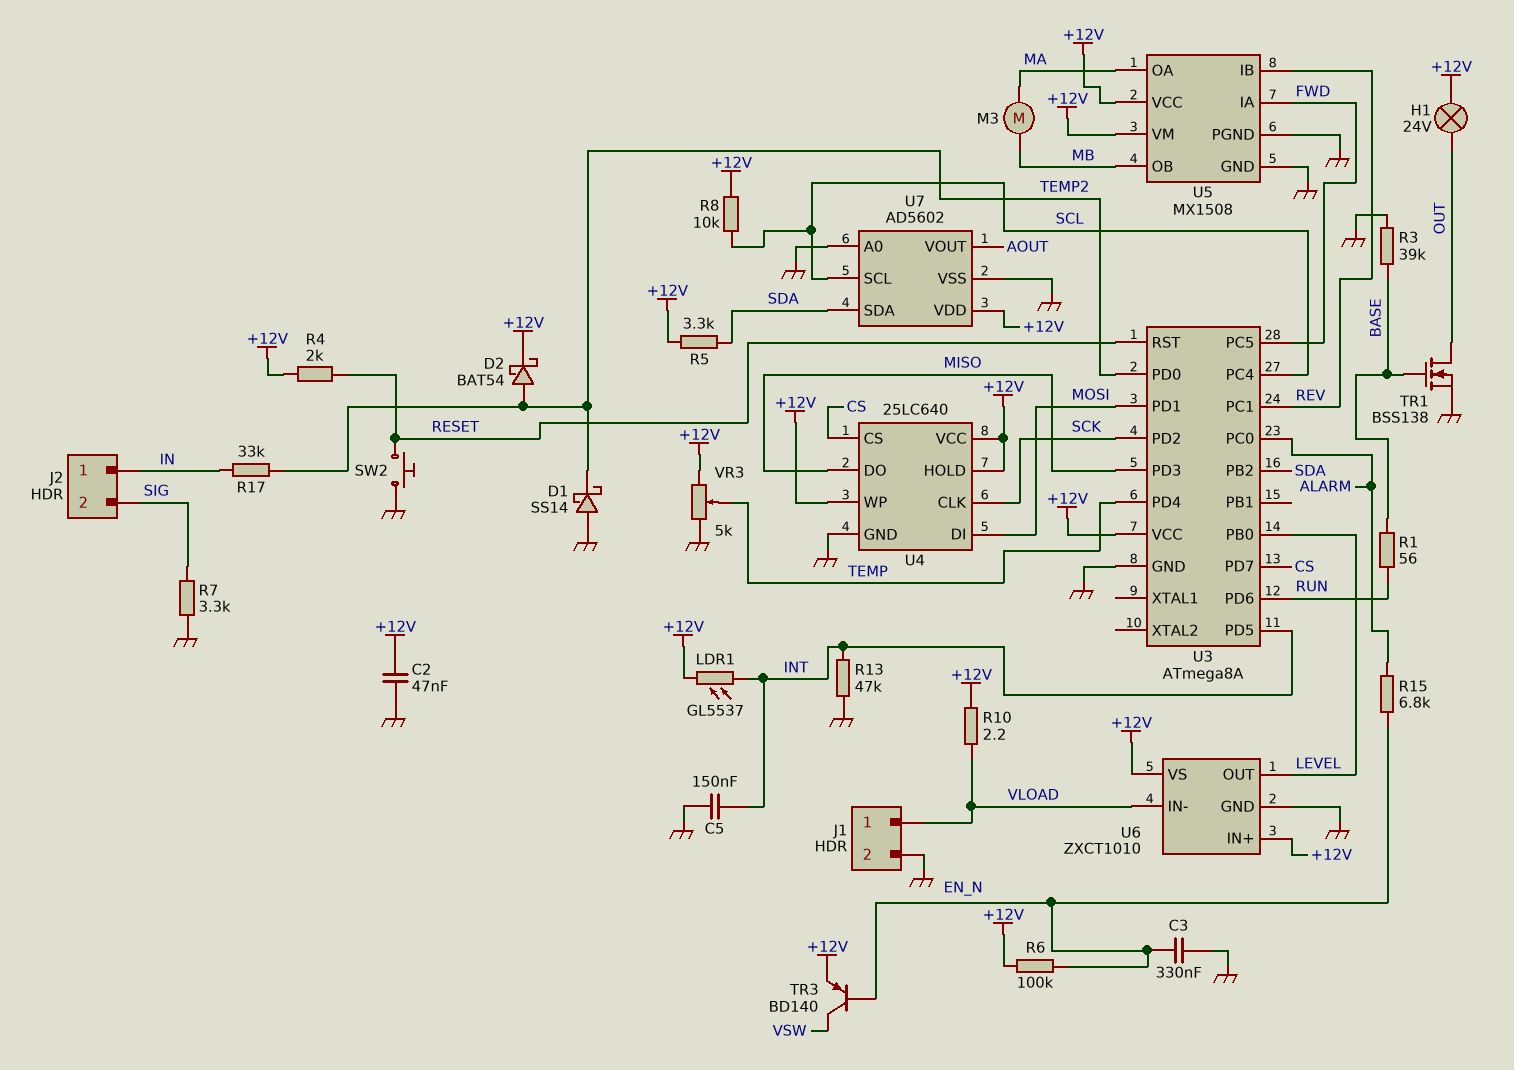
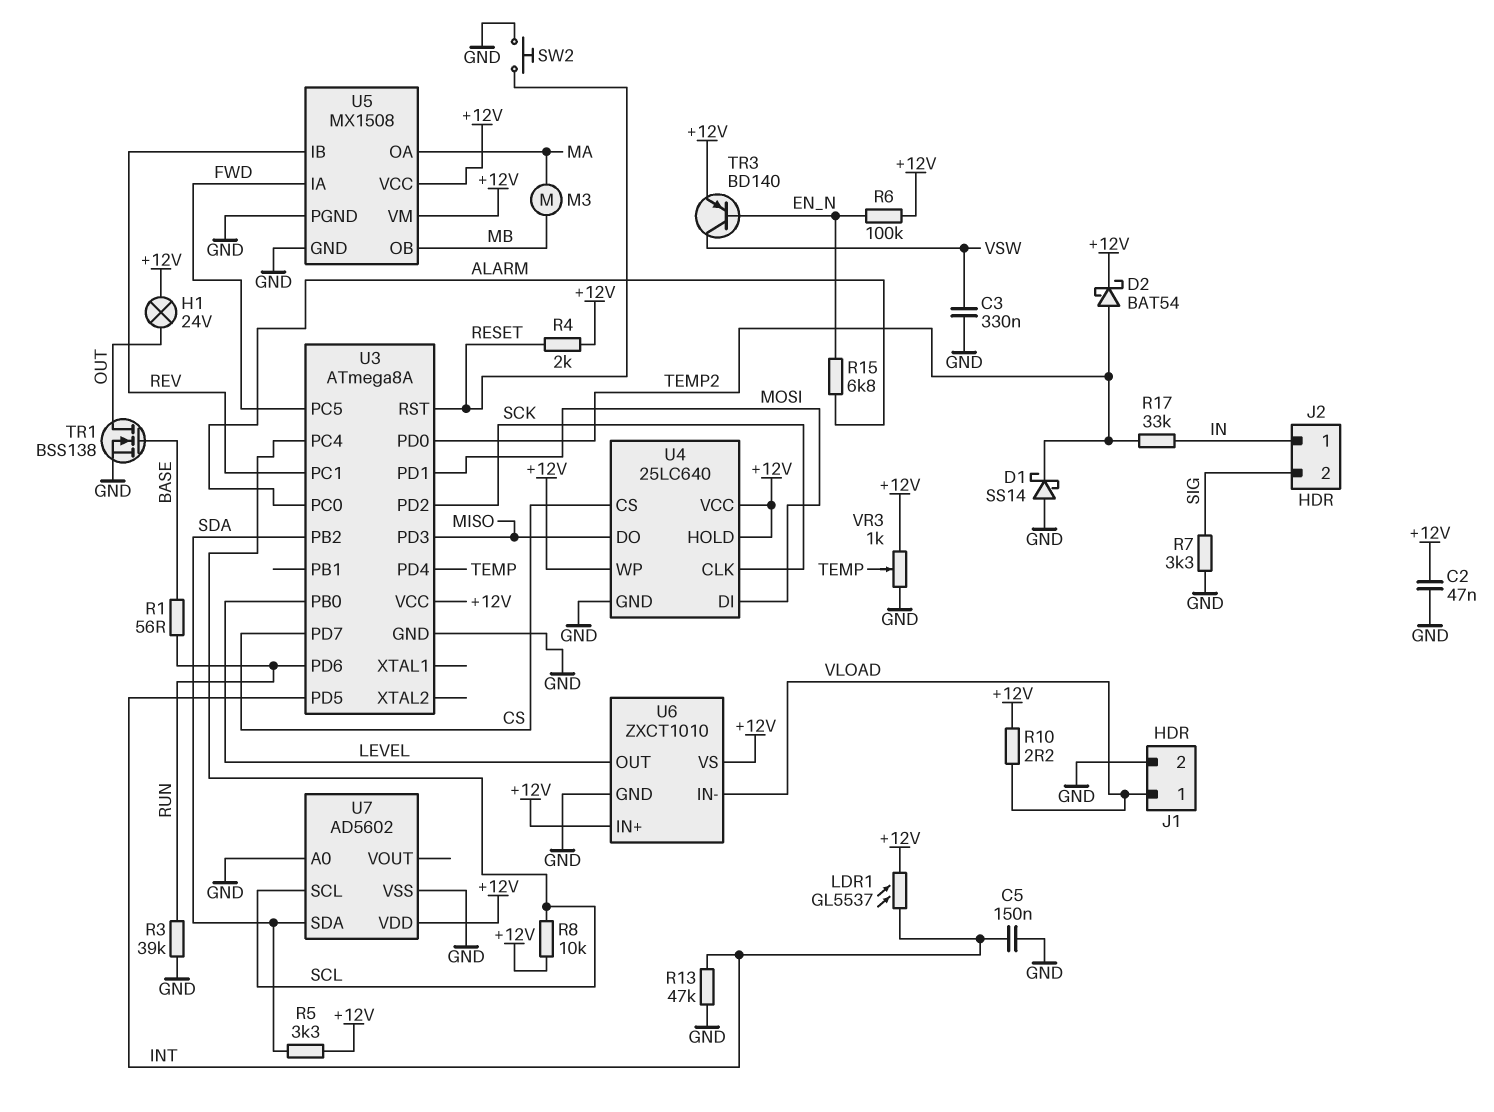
C3: 330nF (EN_N, GND) -> 330nF (GND, VSW)
R3: 39k (BASE, GND) -> 39k (GND, RUN)
U7 pin VOUT: AOUT -> none
VR3: 5k (+12V, GND, wiper TEMP) -> 1k (+12V, GND, wiper TEMP)

